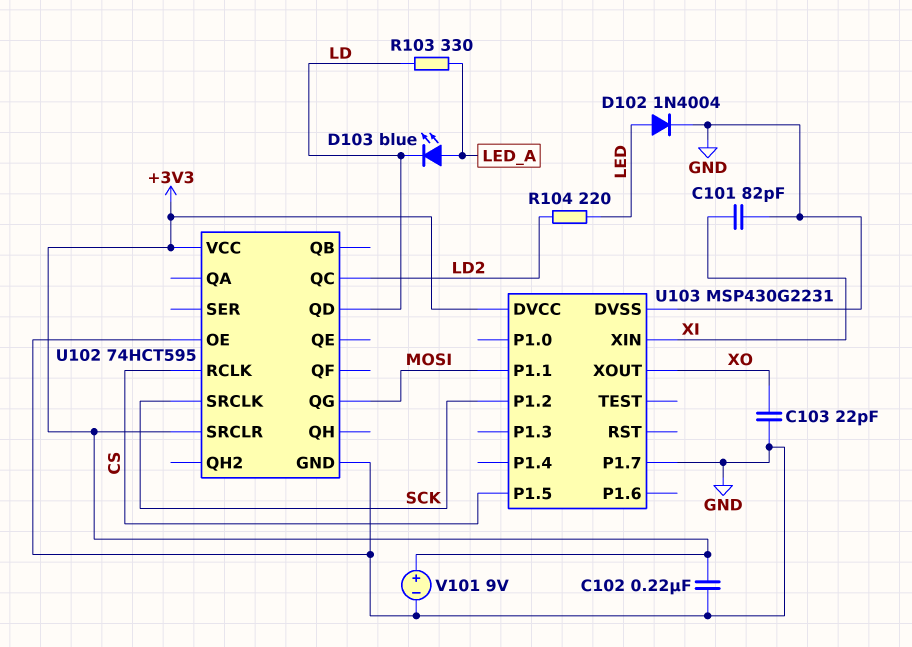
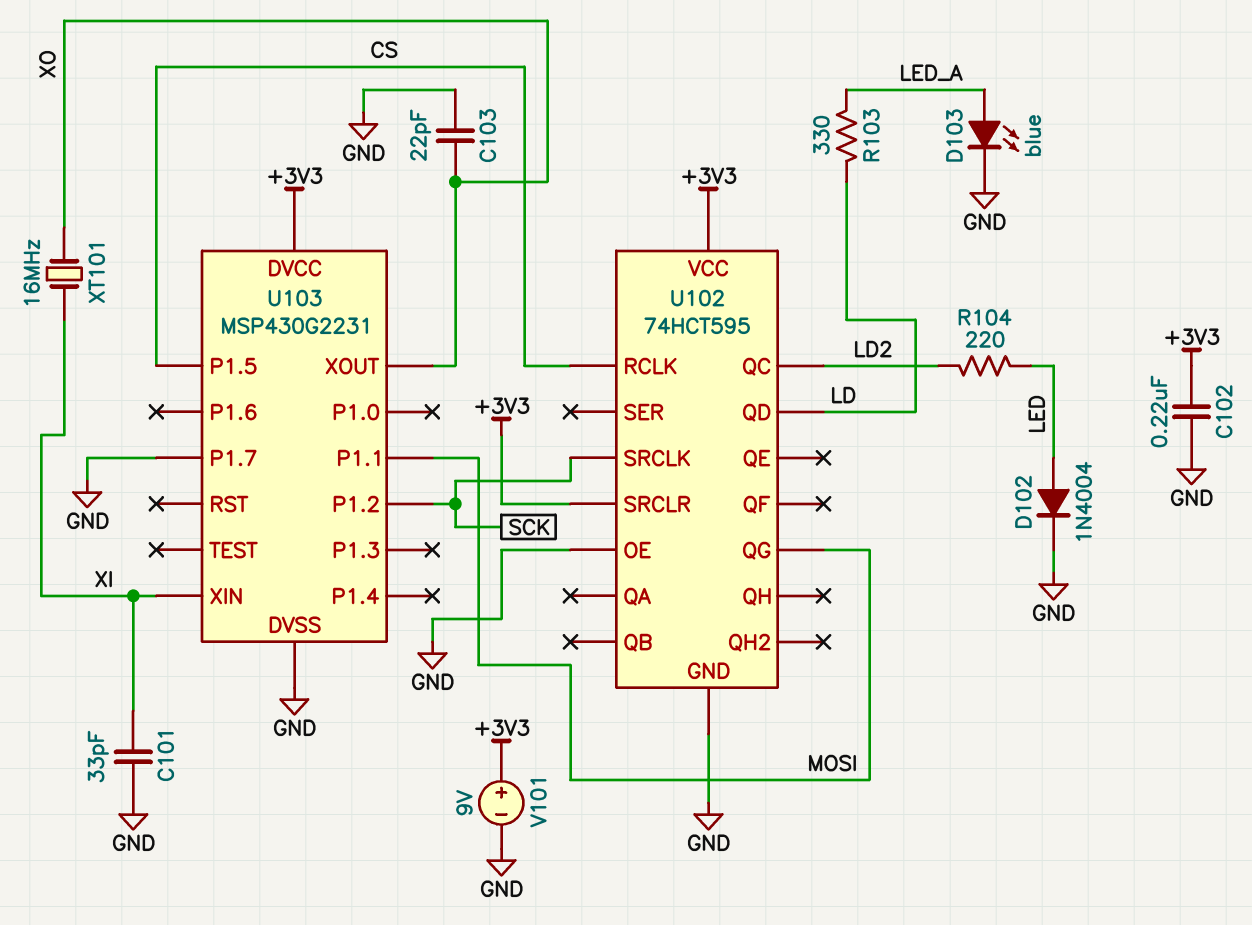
C101: 82pF (GND, XI) -> 33pF (GND, XI)
D103: LED blue (A LED_A, K LD) -> LED blue (A LED_A, K GND)
XT101: none -> 16MHz (XI, XO)

